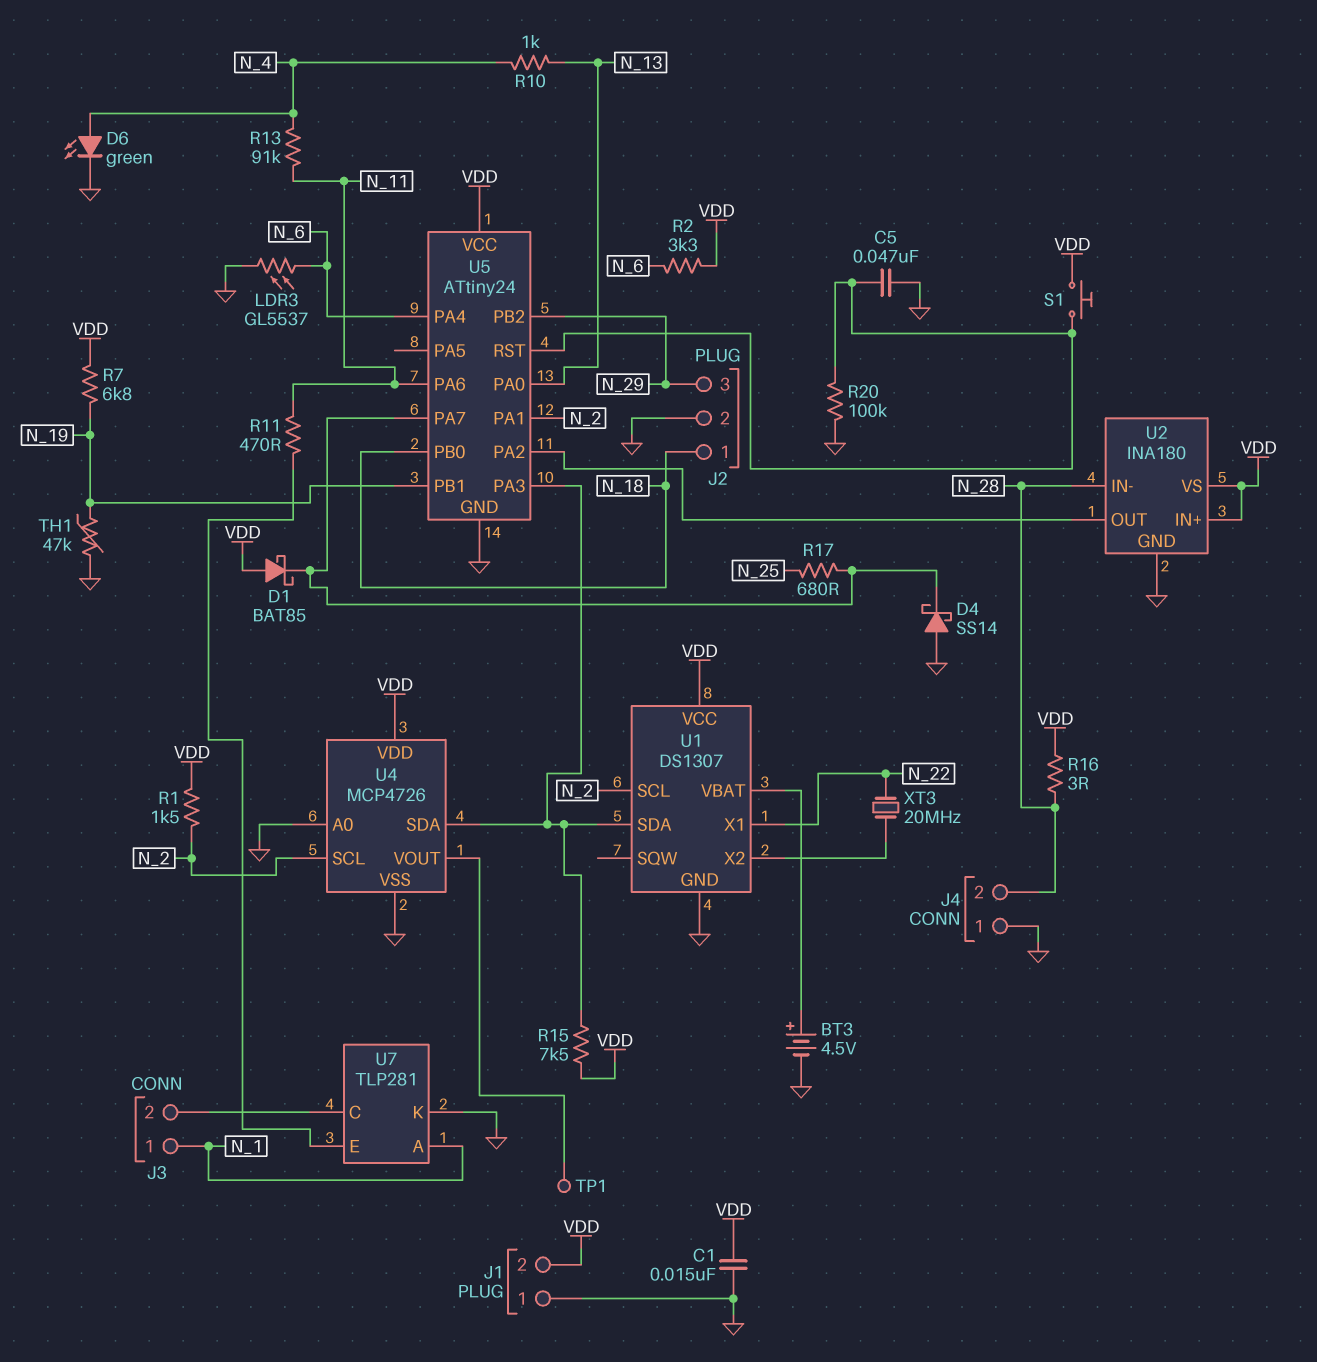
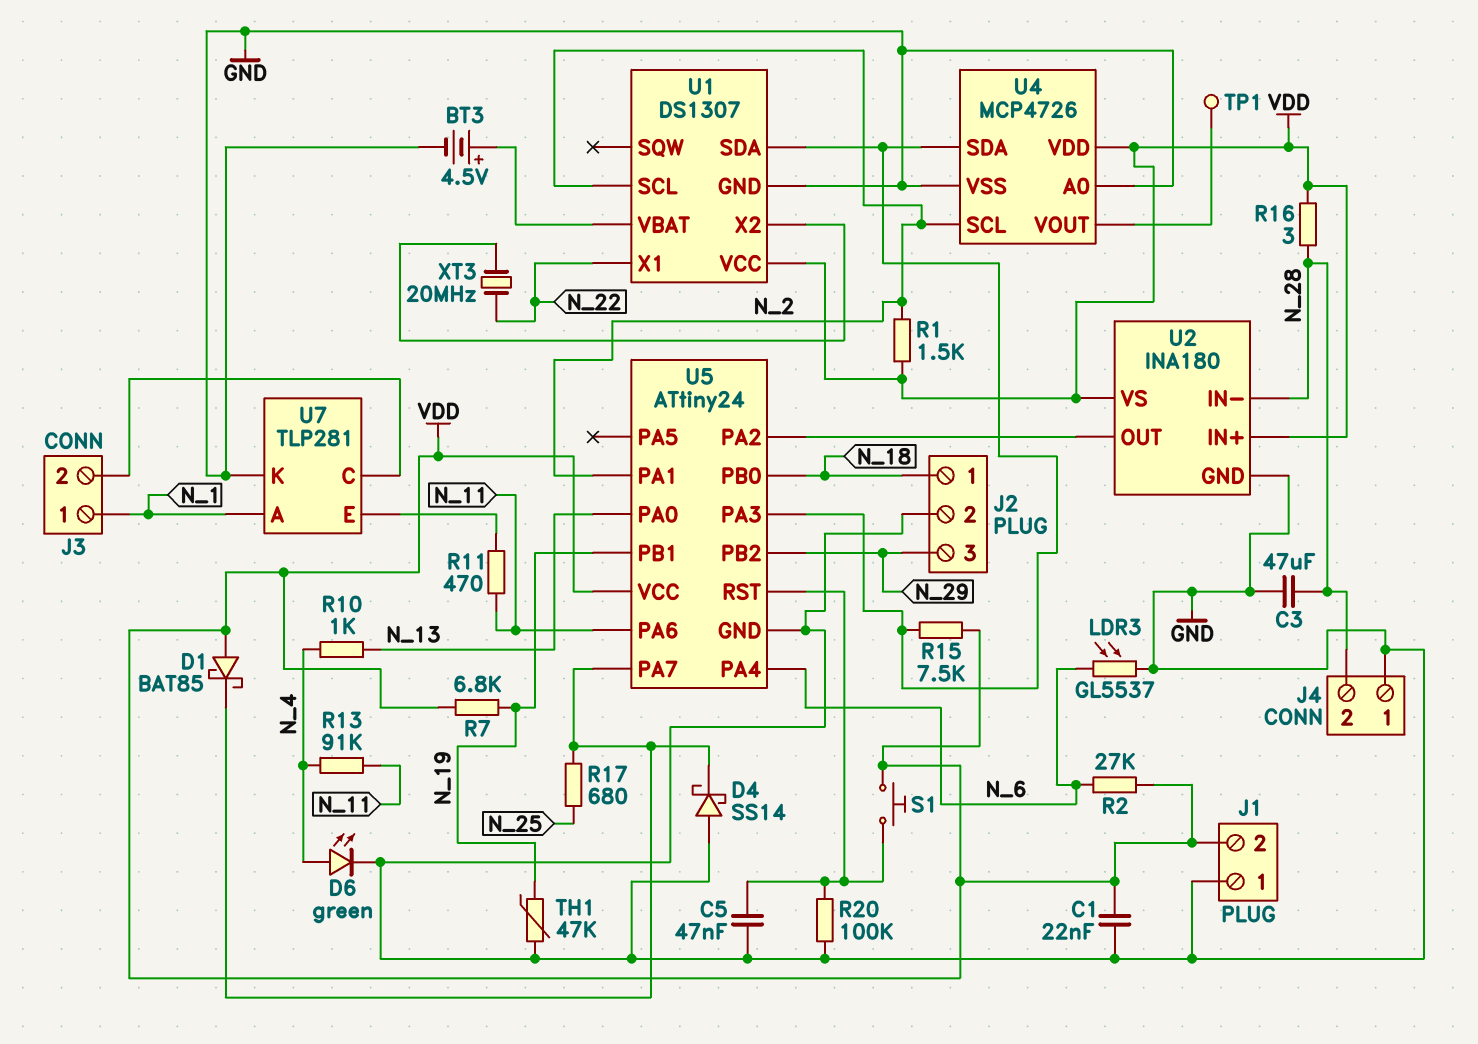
C1: 15nF (GND, VDD) -> 22nF (GND, VDD)
C3: none -> 47uF (GND, N_28)
R2: 3.3k (N_6, VDD) -> 27k (N_6, VDD)

